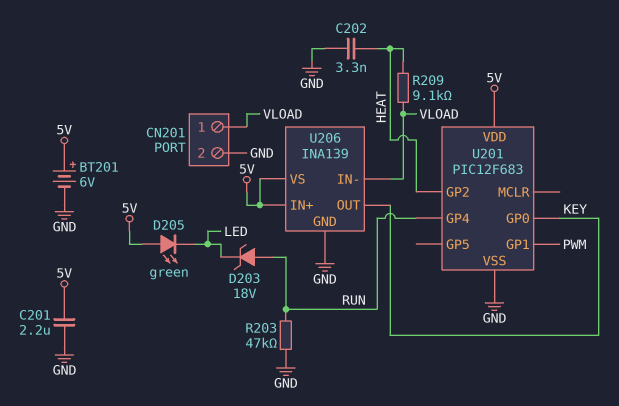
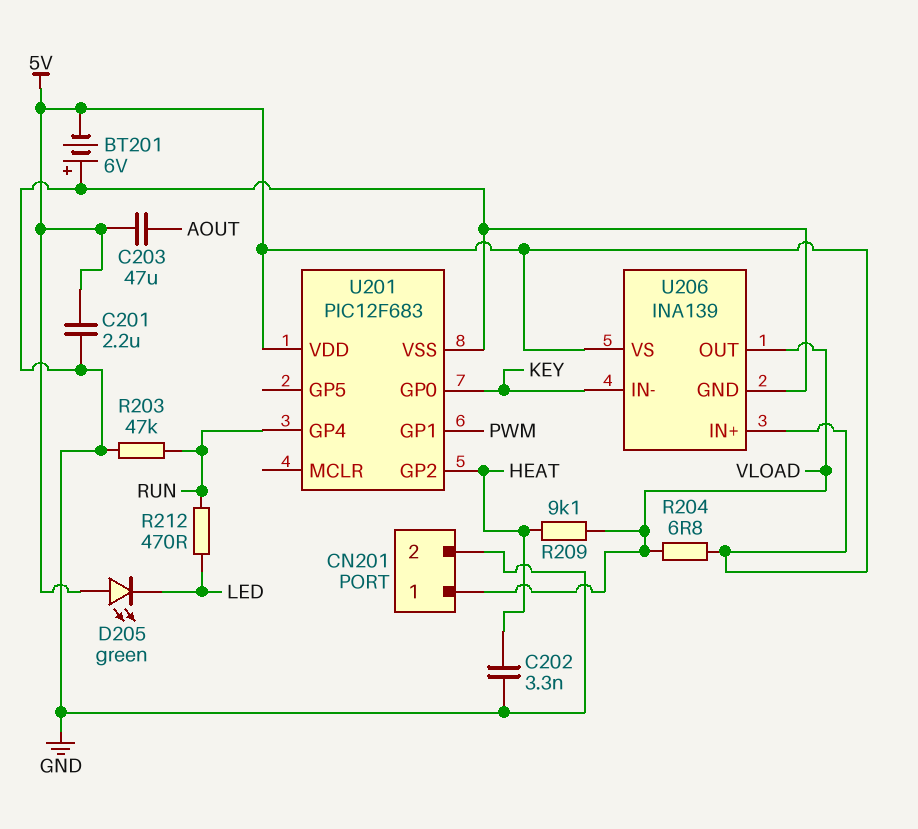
BT201: 6V (plus 5V, minus GND) -> 6V (plus GND, minus 5V)
C203: none -> 47uF (5V, AOUT)
D203: zener 18V (A RUN, K LED) -> none
R204: none -> 6.8 (5V, VLOAD)
R212: none -> 470 (LED, RUN)
U206 pin IN-: VLOAD -> KEY
U206 pin OUT: KEY -> VLOAD

